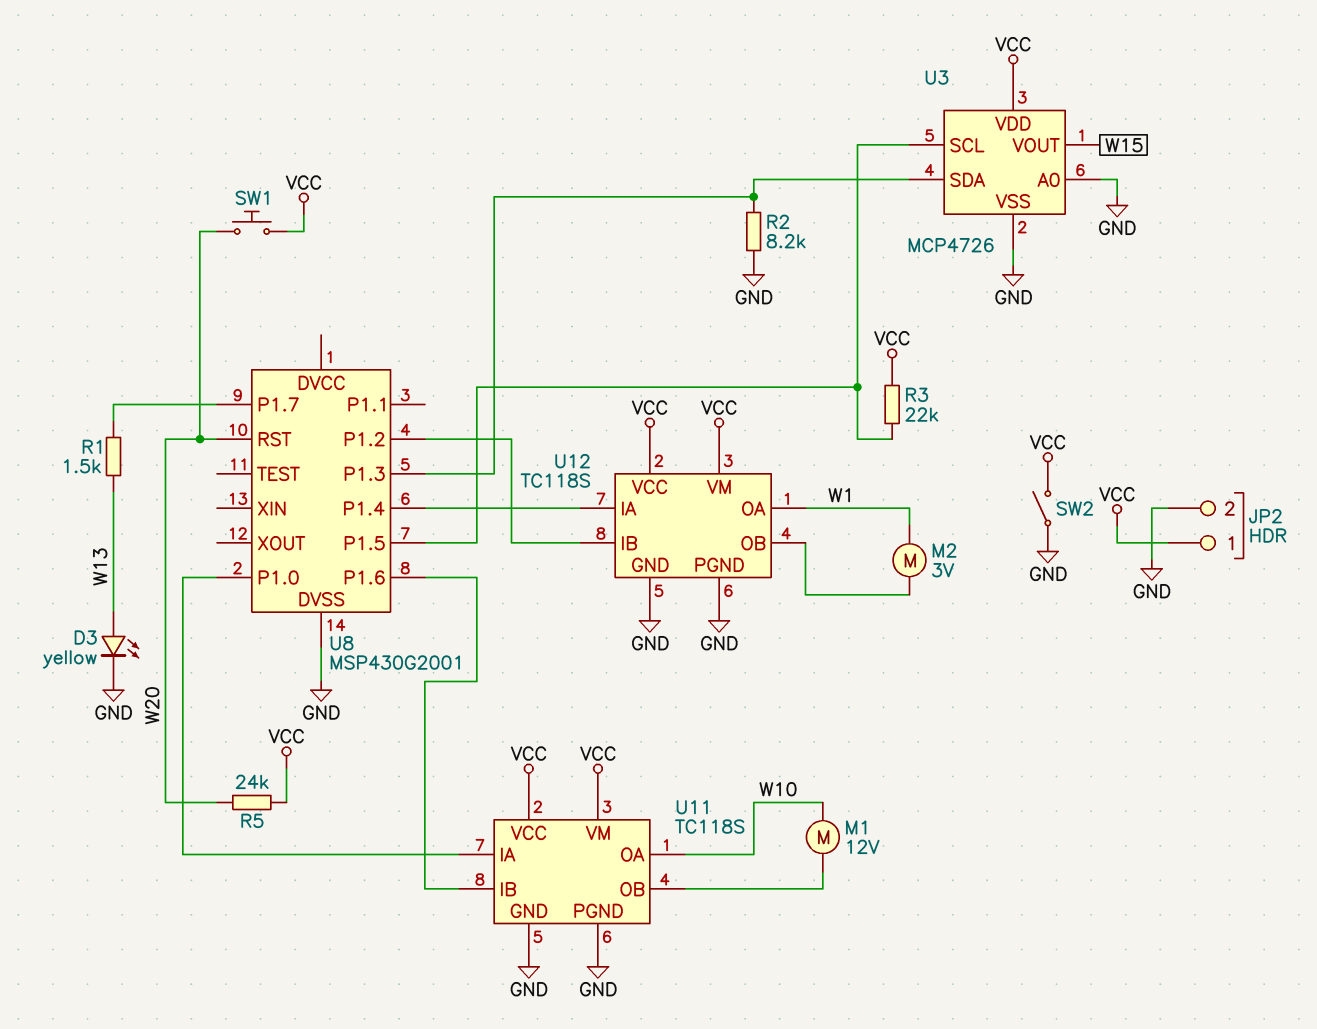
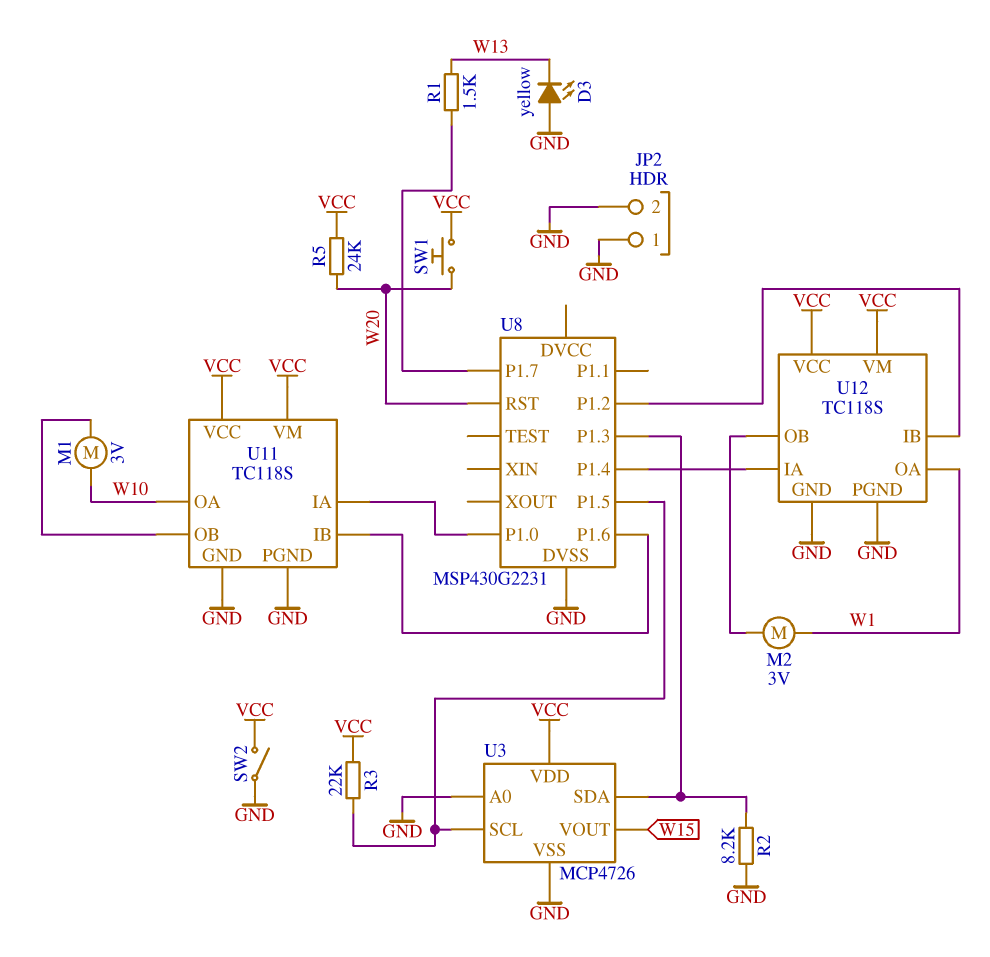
D3: LED yellow (A W13, K GND) -> LED yellow (A GND, K W13)
JP2 pin 1: VCC -> GND
M1: motor 12V (U11/OB, W10) -> motor 3V (U11/OB, W10)
U8: MSP430G2001 -> MSP430G2231

